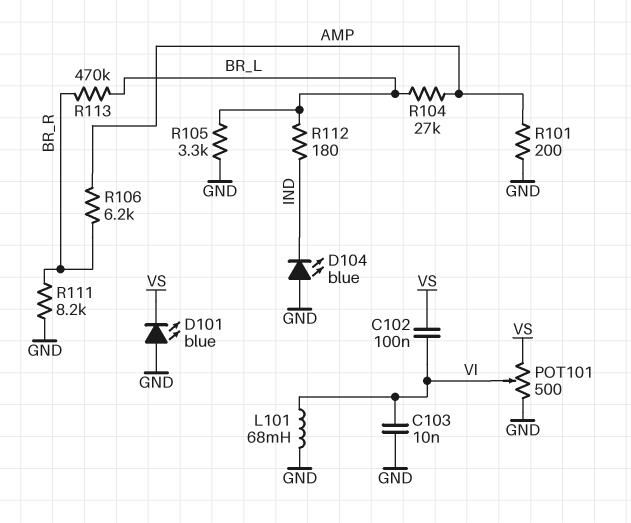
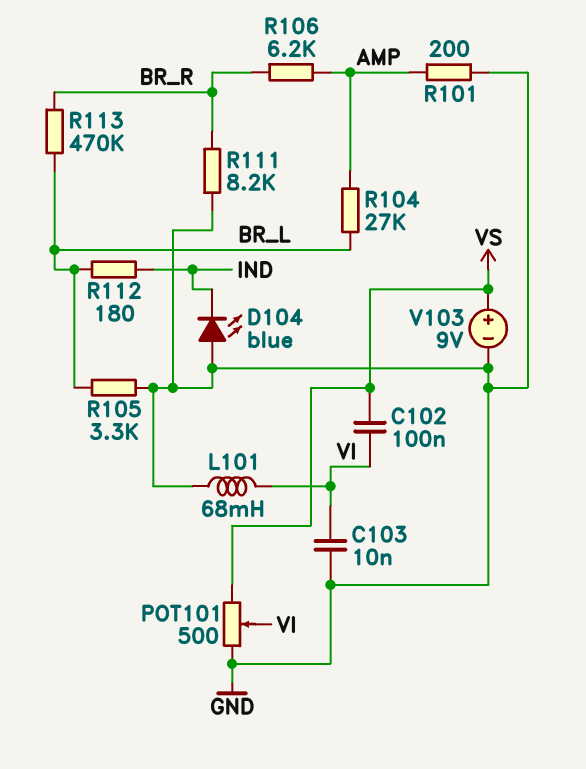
D101: LED blue (A GND, K VS) -> none
V103: none -> 9V (plus VS, minus GND)

